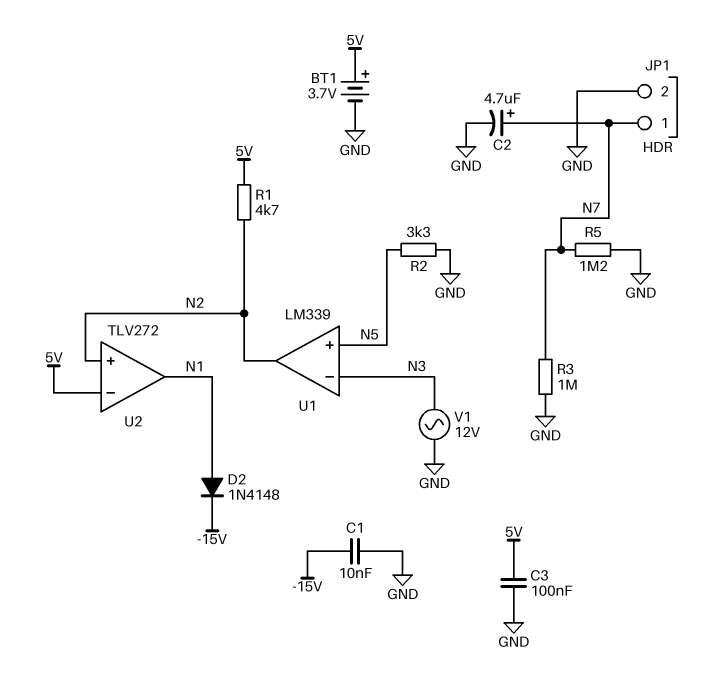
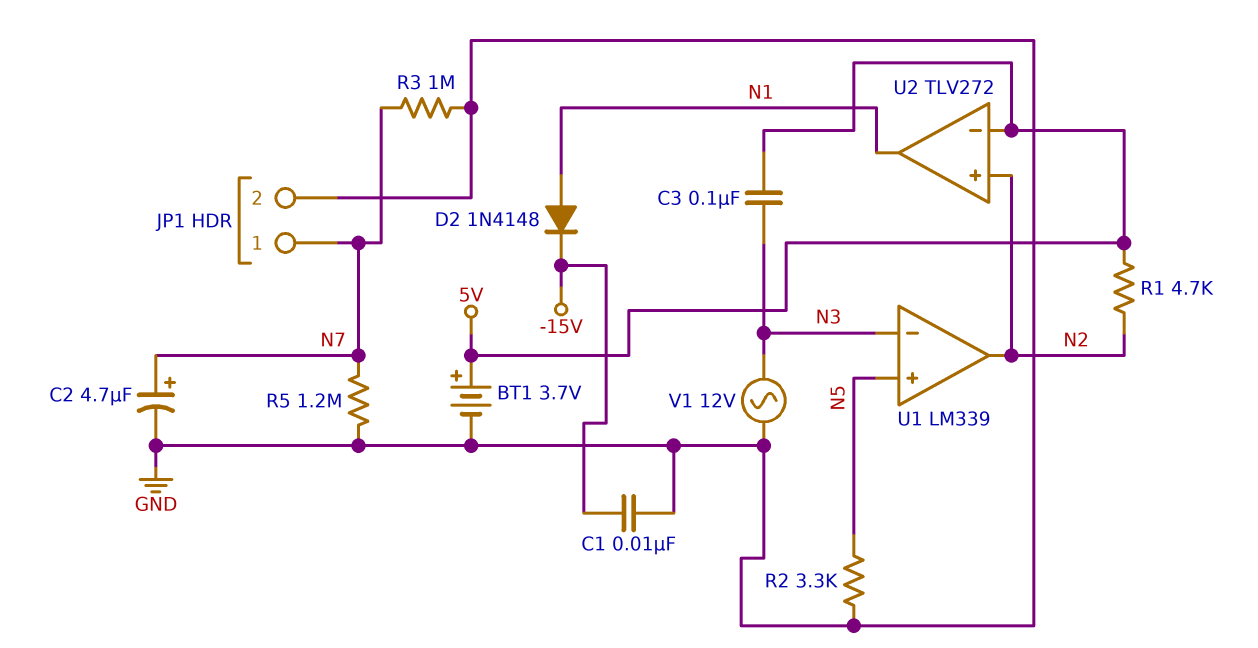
C3: 100nF (5V, GND) -> 100nF (5V, N3)

